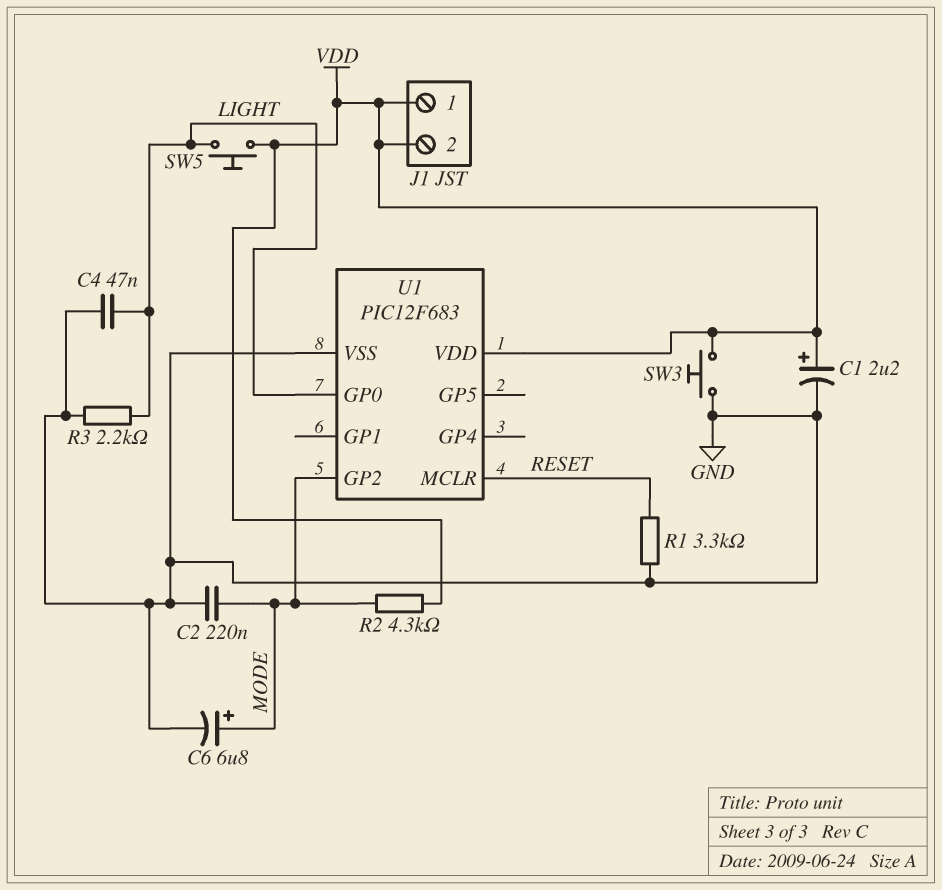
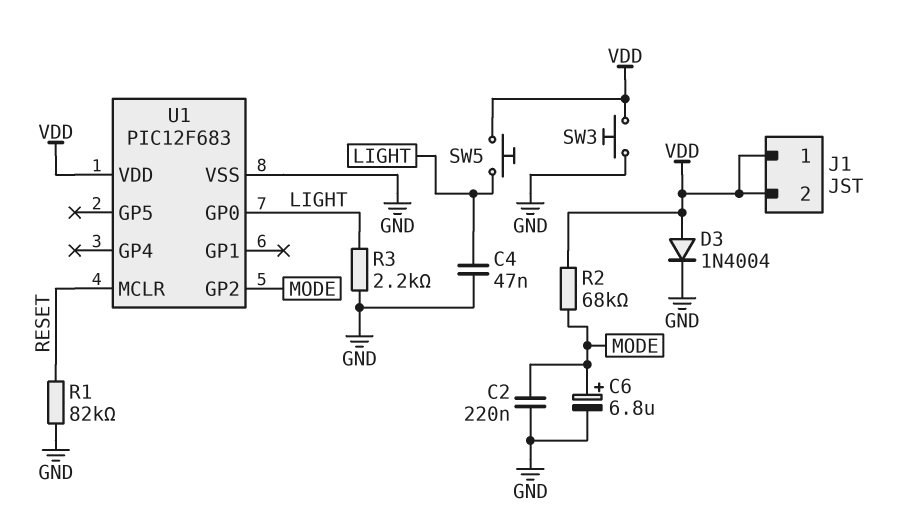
C1: 2.2uF (plus VDD, minus GND) -> none
D3: none -> diode 1N4004 (A VDD, K GND)
R1: 3.3k (GND, RESET) -> 82k (GND, RESET)
R2: 4.3k (MODE, VDD) -> 68k (MODE, VDD)

